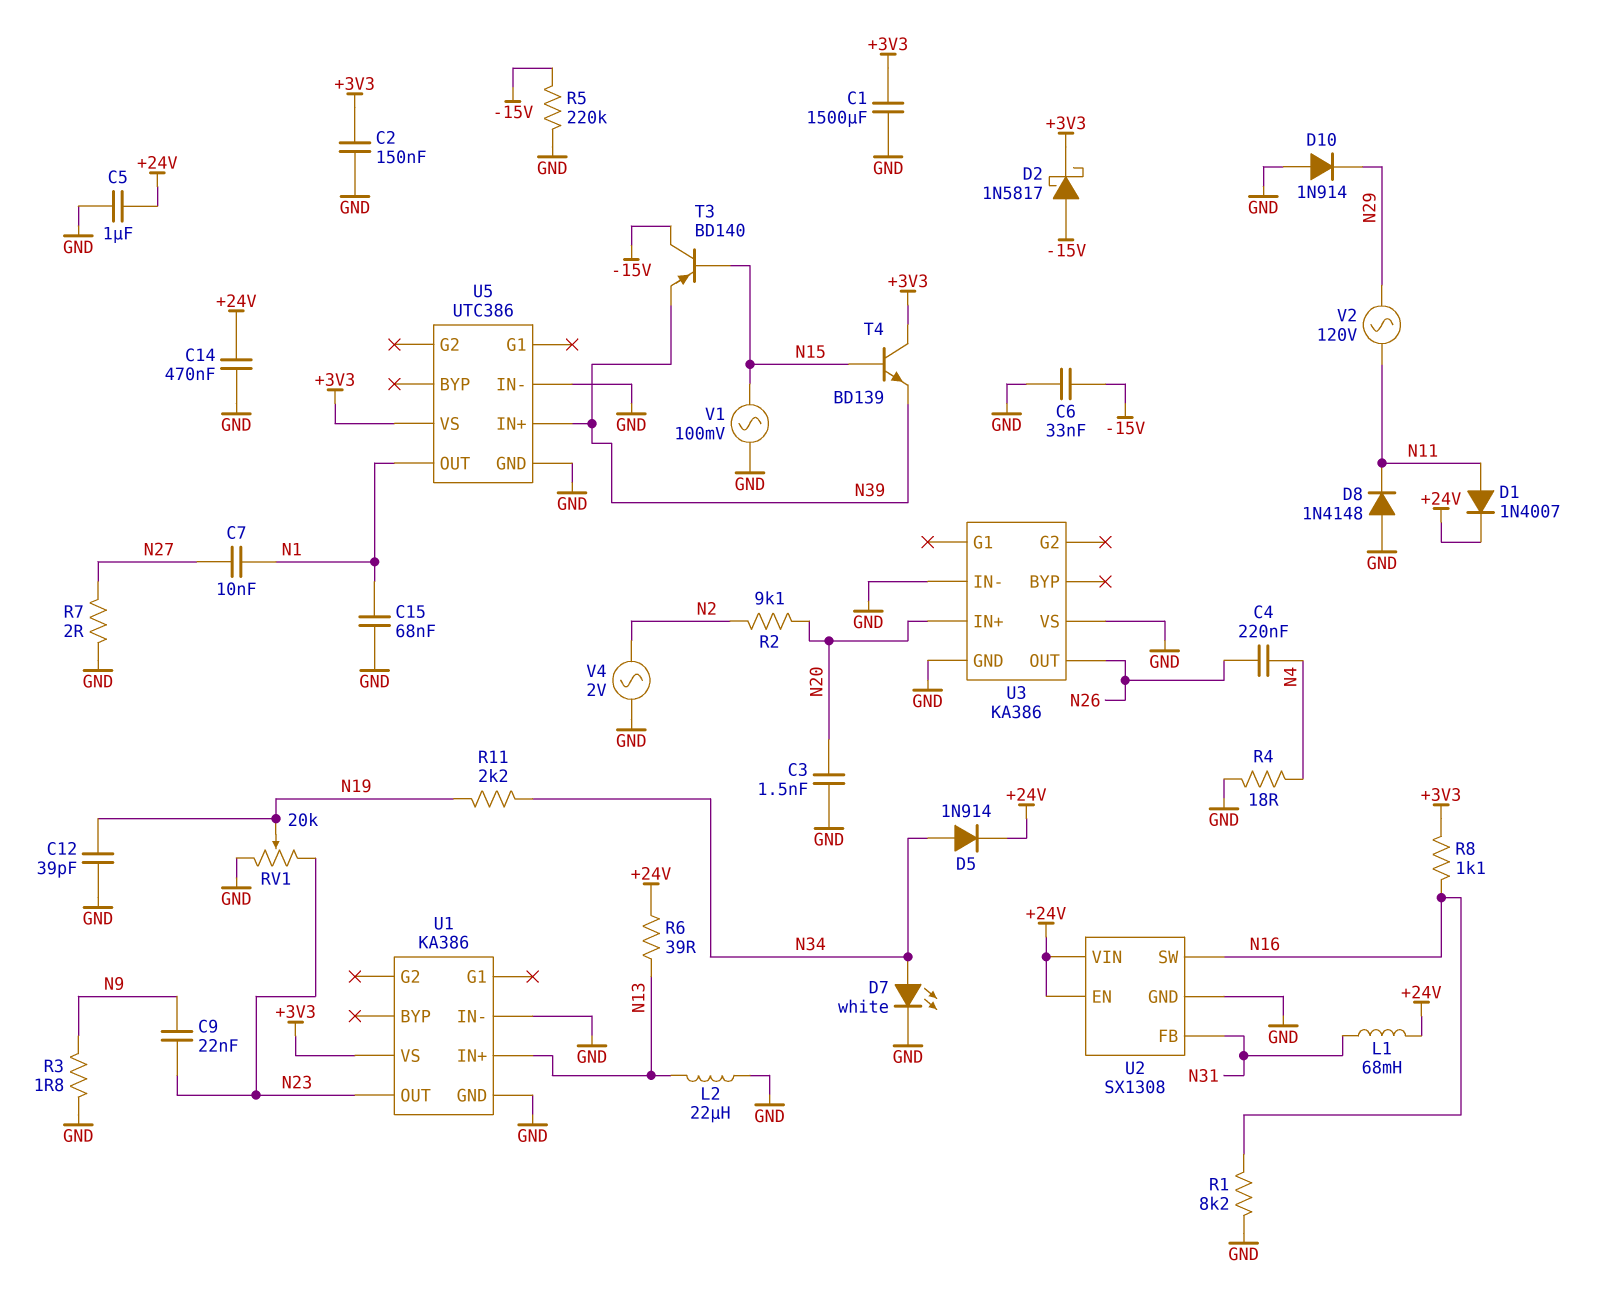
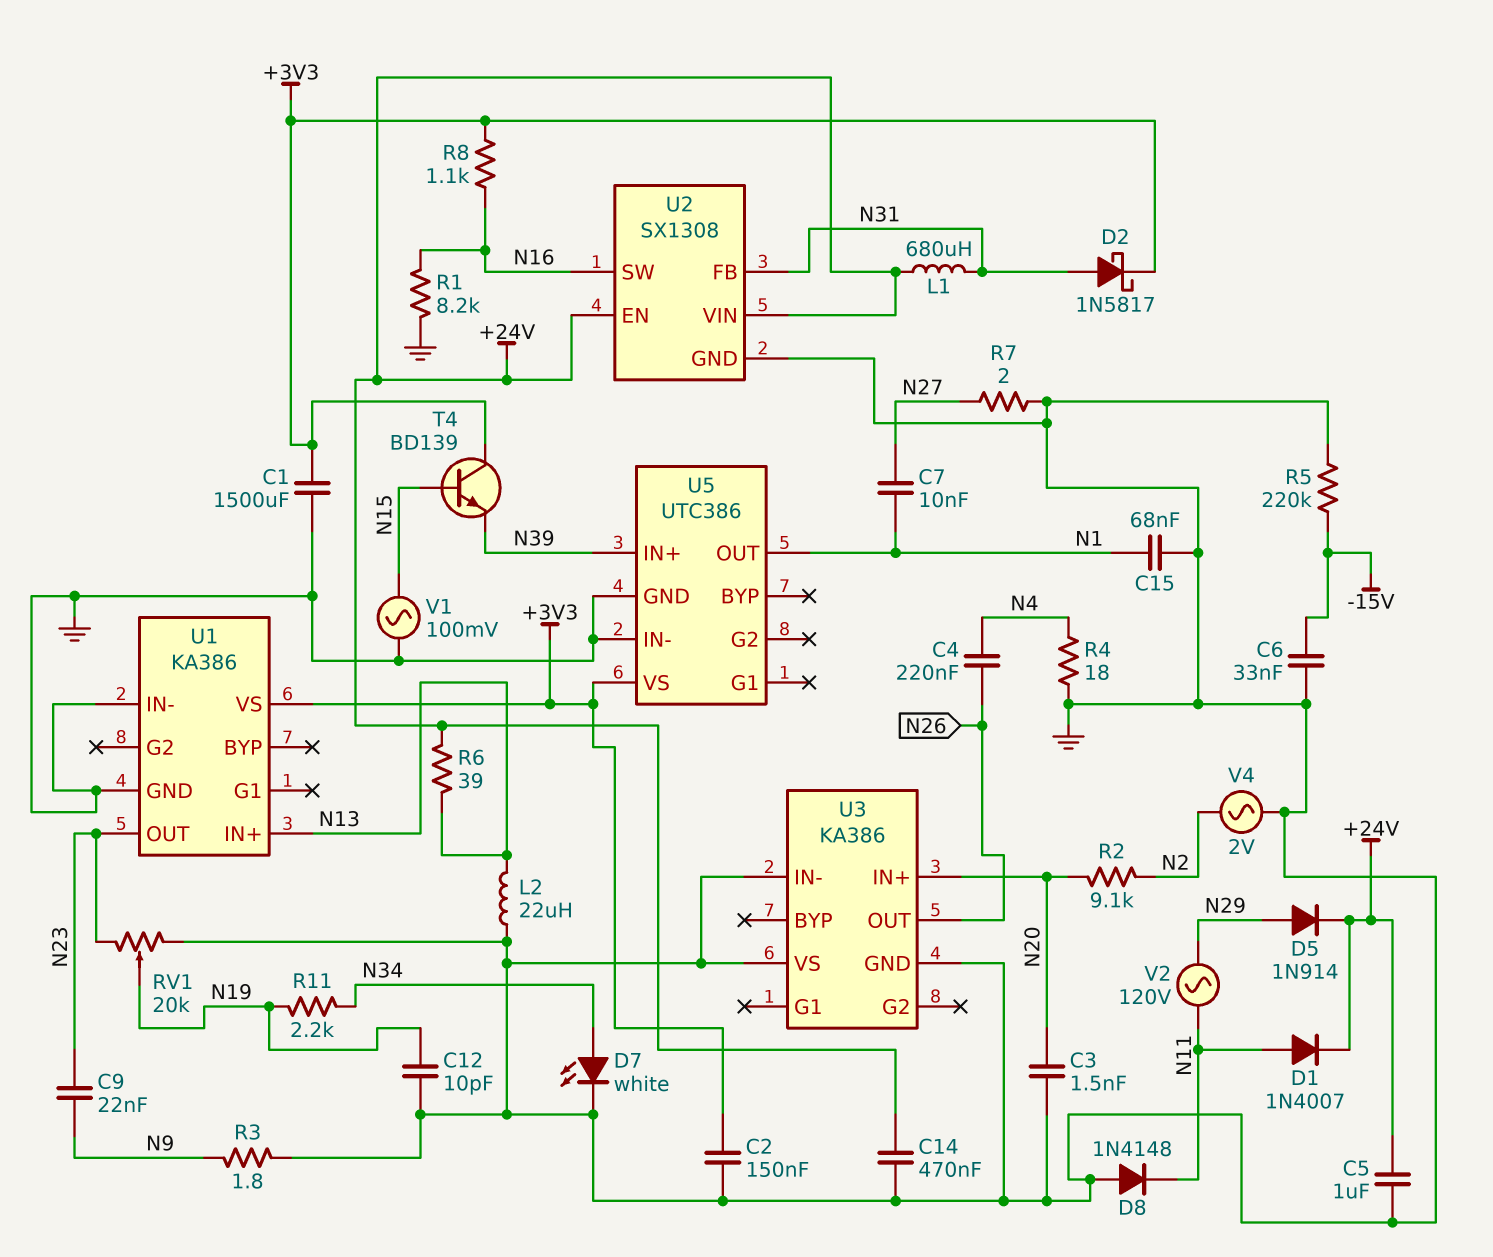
C12: 39pF (GND, N19) -> 10pF (GND, N19)
D2: schottky 1N5817 (A -15V, K +3V3) -> schottky 1N5817 (A N31, K +3V3)
D5: diode 1N914 (A N34, K +24V) -> diode 1N914 (A N29, K +24V)
D10: diode 1N914 (A GND, K N29) -> none
L1: 68mH (+24V, N31) -> 680uH (+24V, N31)
T3: PNP BD140 (B N15, C -15V, E N39) -> none

